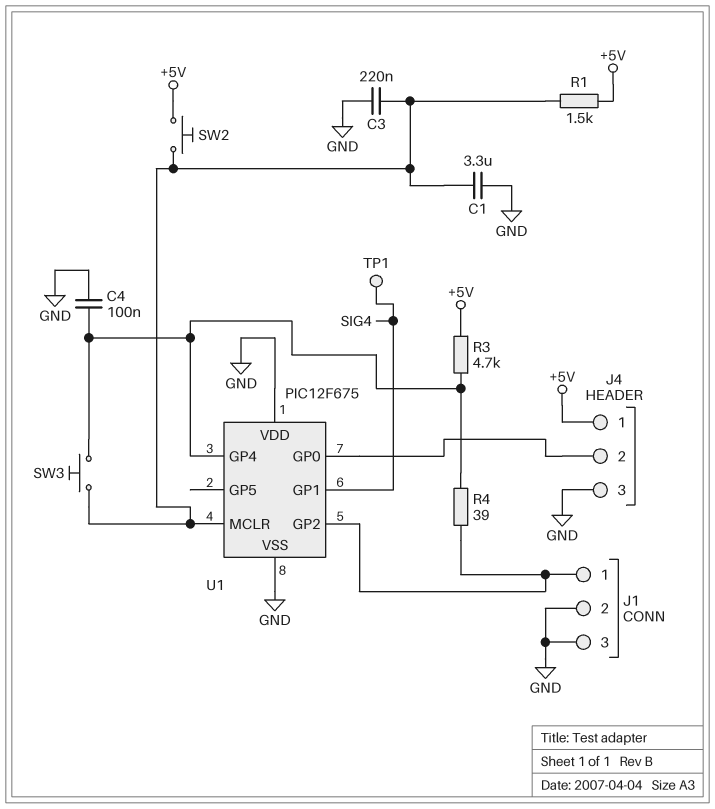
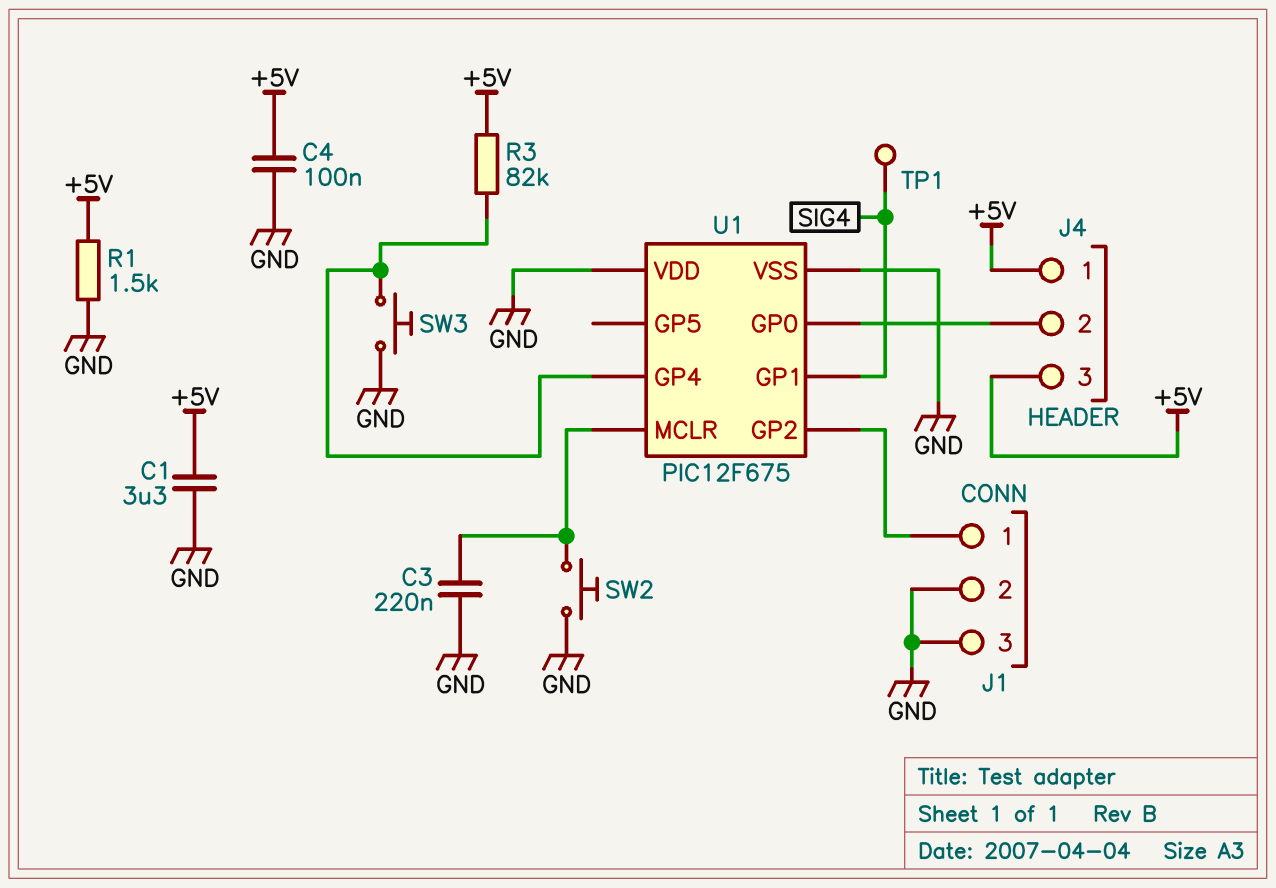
C1: 3.3uF (GND, U1/MCLR) -> 3.3uF (+5V, GND)
C4: 100nF (GND, U1/GP4) -> 100nF (+5V, GND)
J4 pin 3: GND -> +5V
R1: 1.5k (+5V, U1/MCLR) -> 1.5k (+5V, GND)
R3: 4.7k (+5V, U1/GP4) -> 82k (+5V, U1/GP4)
R4: 39 (J1/1, U1/GP4) -> none
SW2: button (+5V, U1/MCLR) -> button (GND, U1/MCLR)
SW3: button (U1/GP4, U1/MCLR) -> button (GND, U1/GP4)

